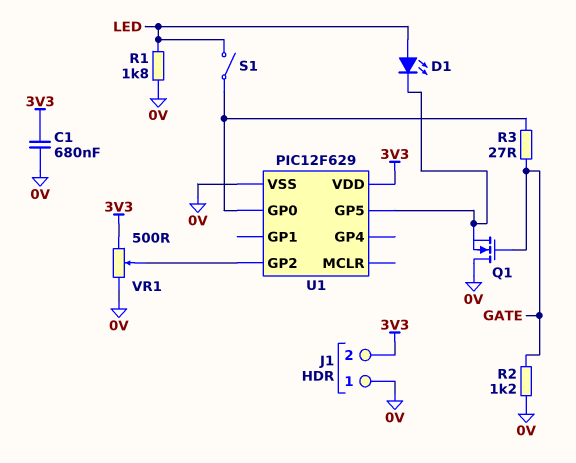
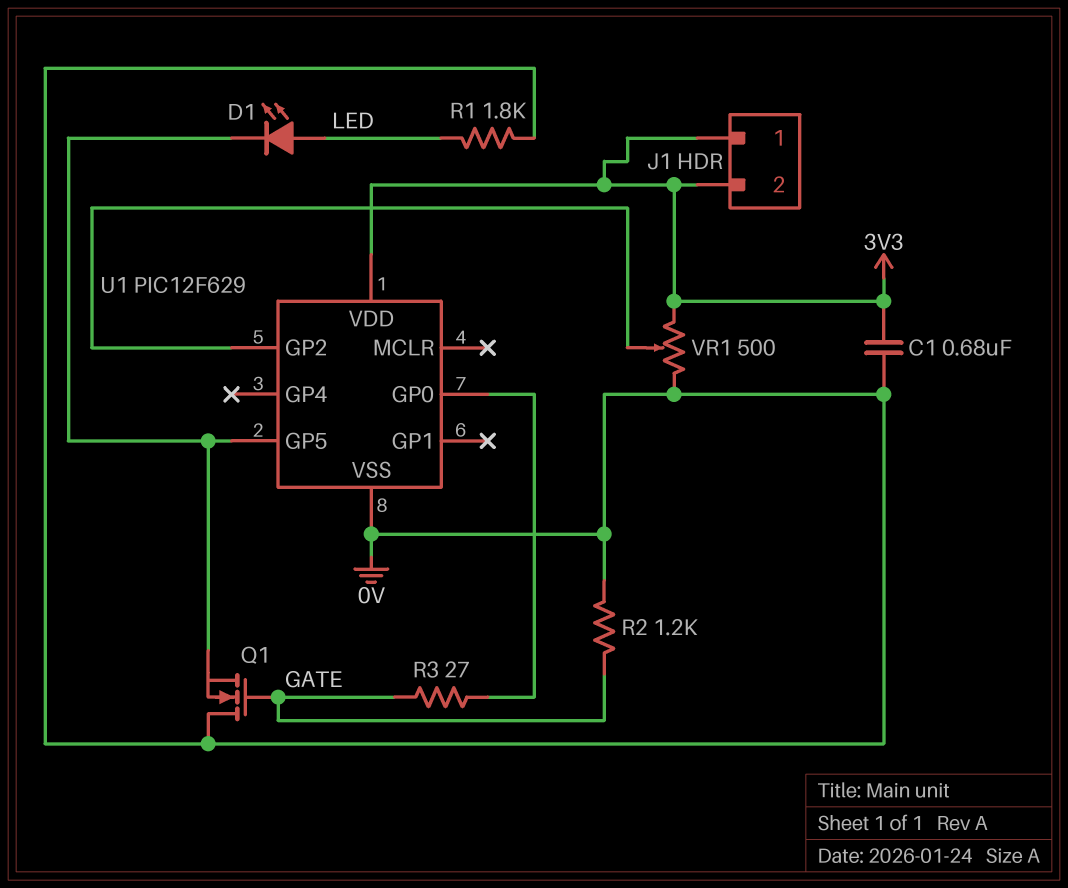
J1 pin 1: 0V -> 3V3
S1: switch (LED, U1/GP0) -> none

